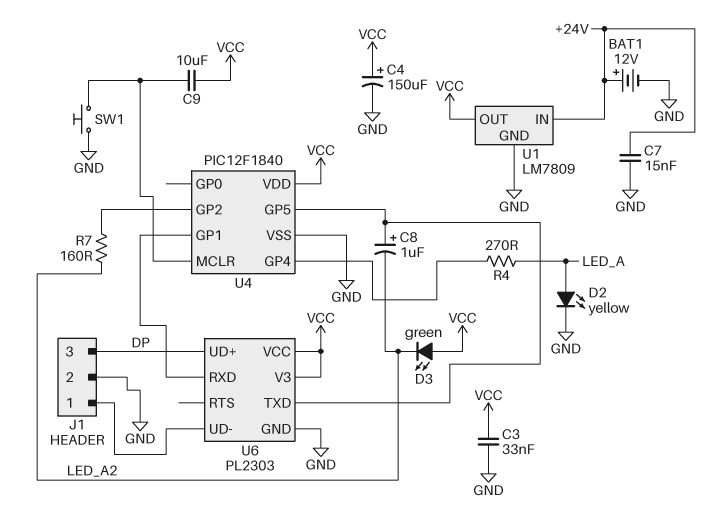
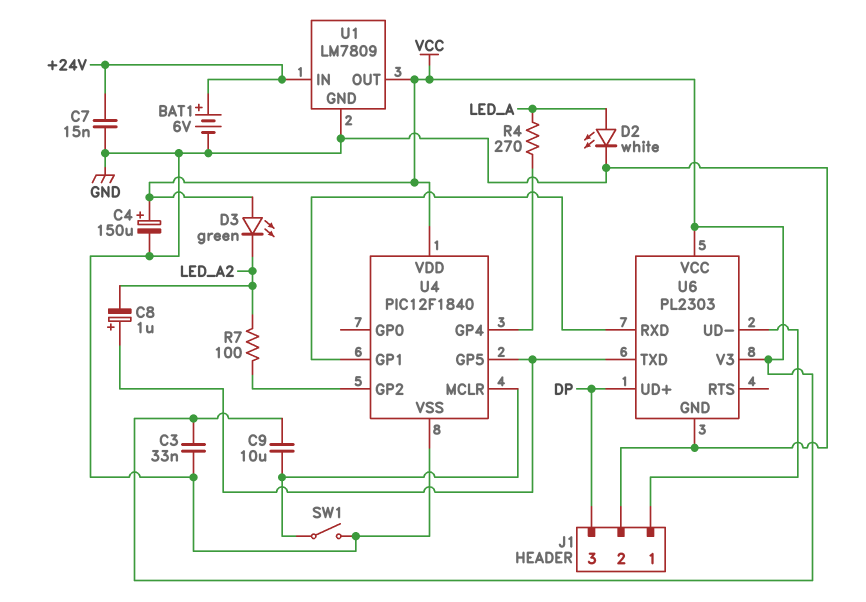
BAT1: 12V (plus +24V, minus GND) -> 6V (plus +24V, minus GND)
D2: LED yellow (A LED_A, K GND) -> LED white (A LED_A, K GND)
R7: 160 (LED_A2, U4/GP2) -> 100 (LED_A2, U4/GP2)
SW1: button (GND, U4/MCLR) -> switch (GND, U4/MCLR)

